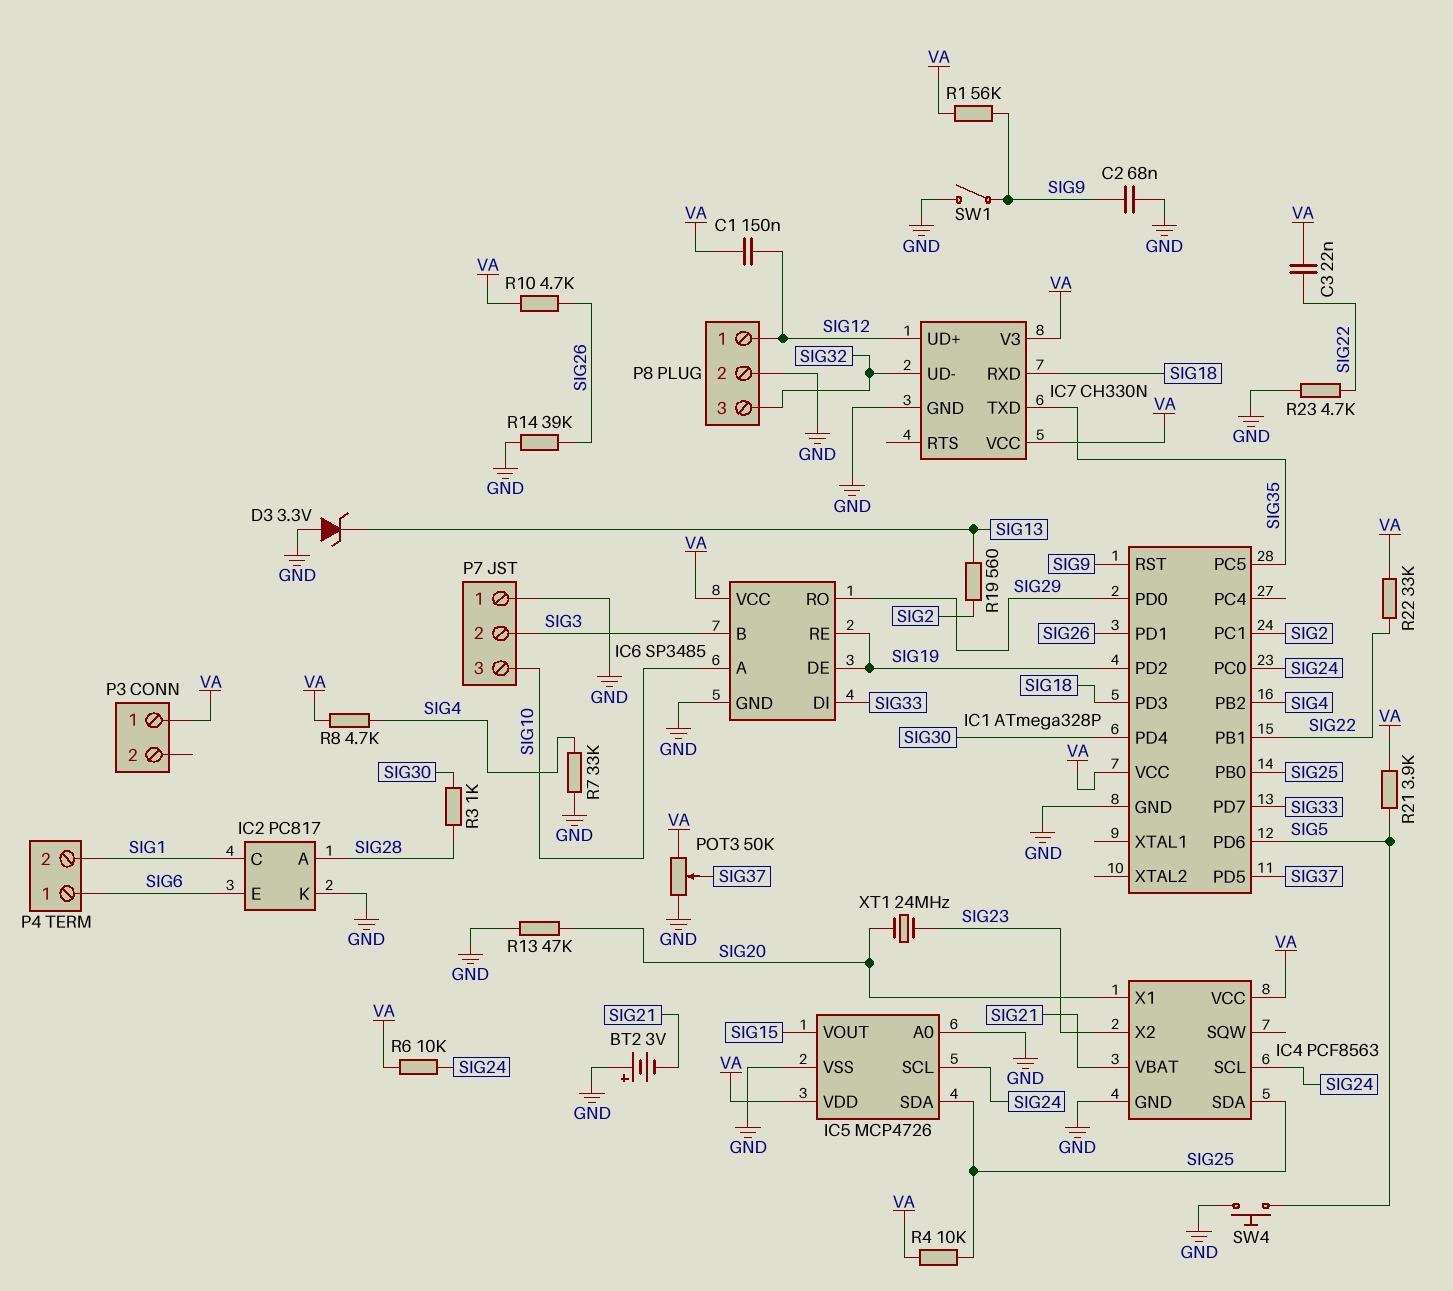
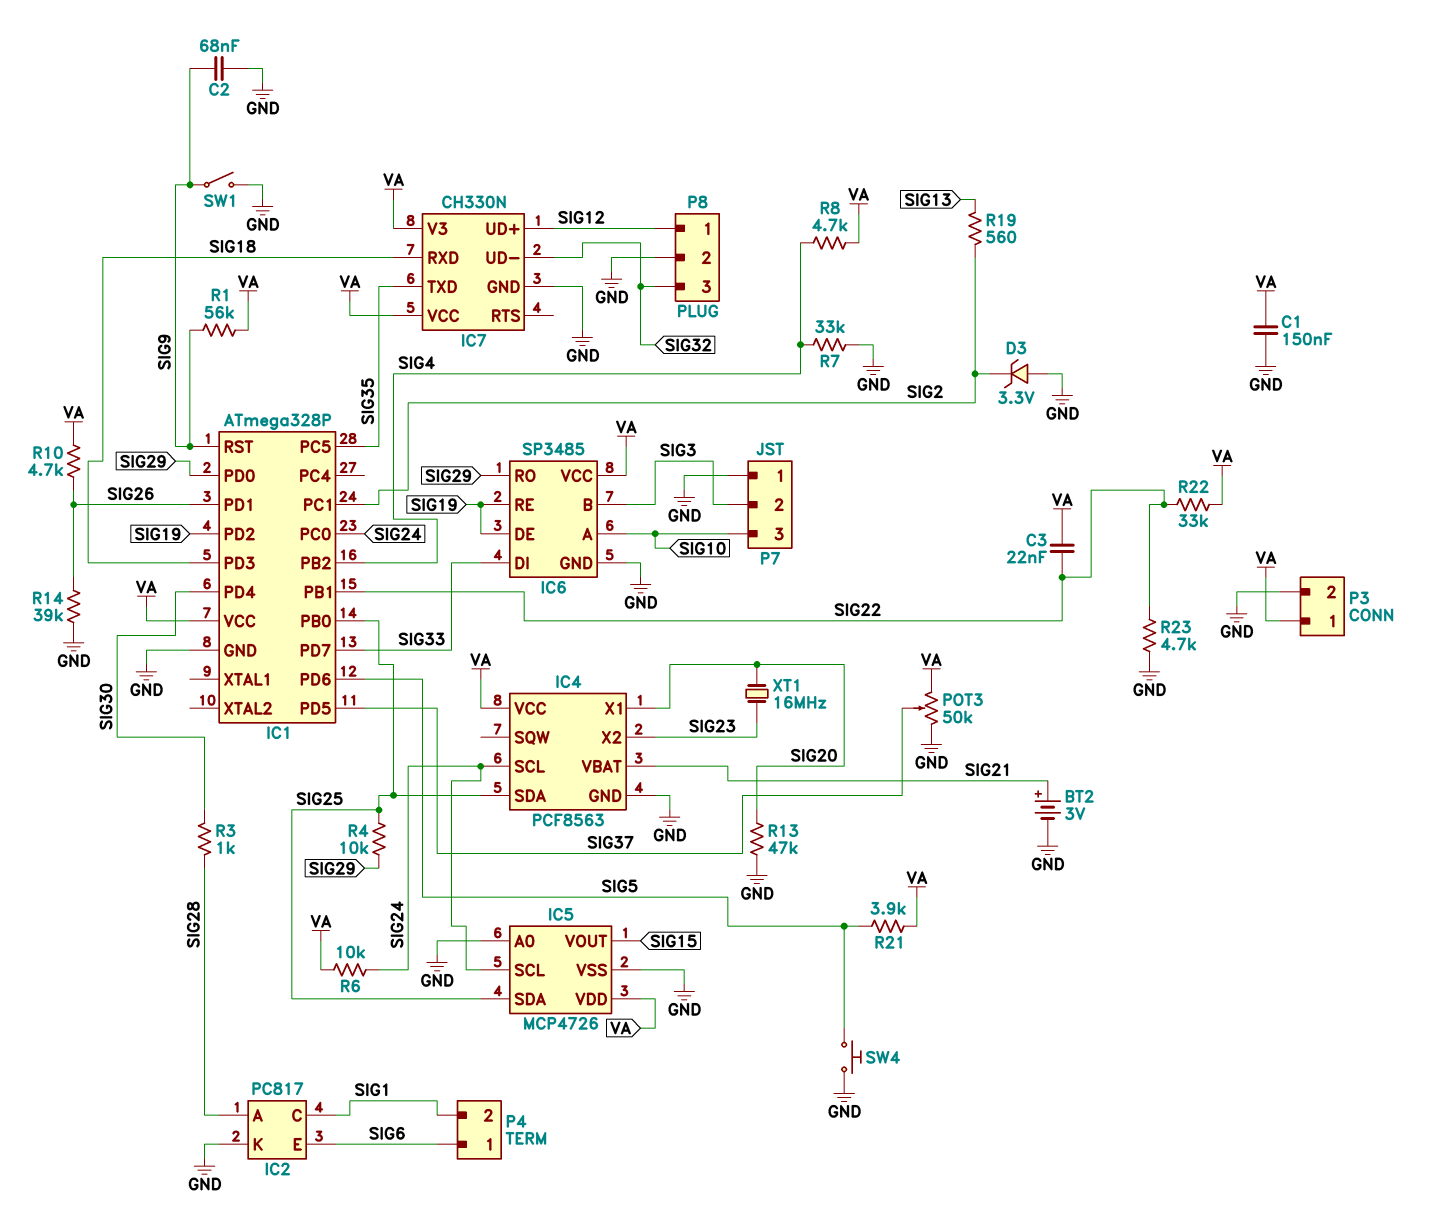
BT2: 3V (plus GND, minus SIG21) -> 3V (plus SIG21, minus GND)
C1: 150nF (SIG12, VA) -> 150nF (GND, VA)
D3: zener 3.3V (A GND, K SIG13) -> zener 3.3V (A GND, K SIG2)
P3 pin 2: none -> GND
R4: 10k (SIG25, VA) -> 10k (SIG25, SIG29)
XT1: 24MHz (SIG20, SIG23) -> 16MHz (SIG20, SIG23)

